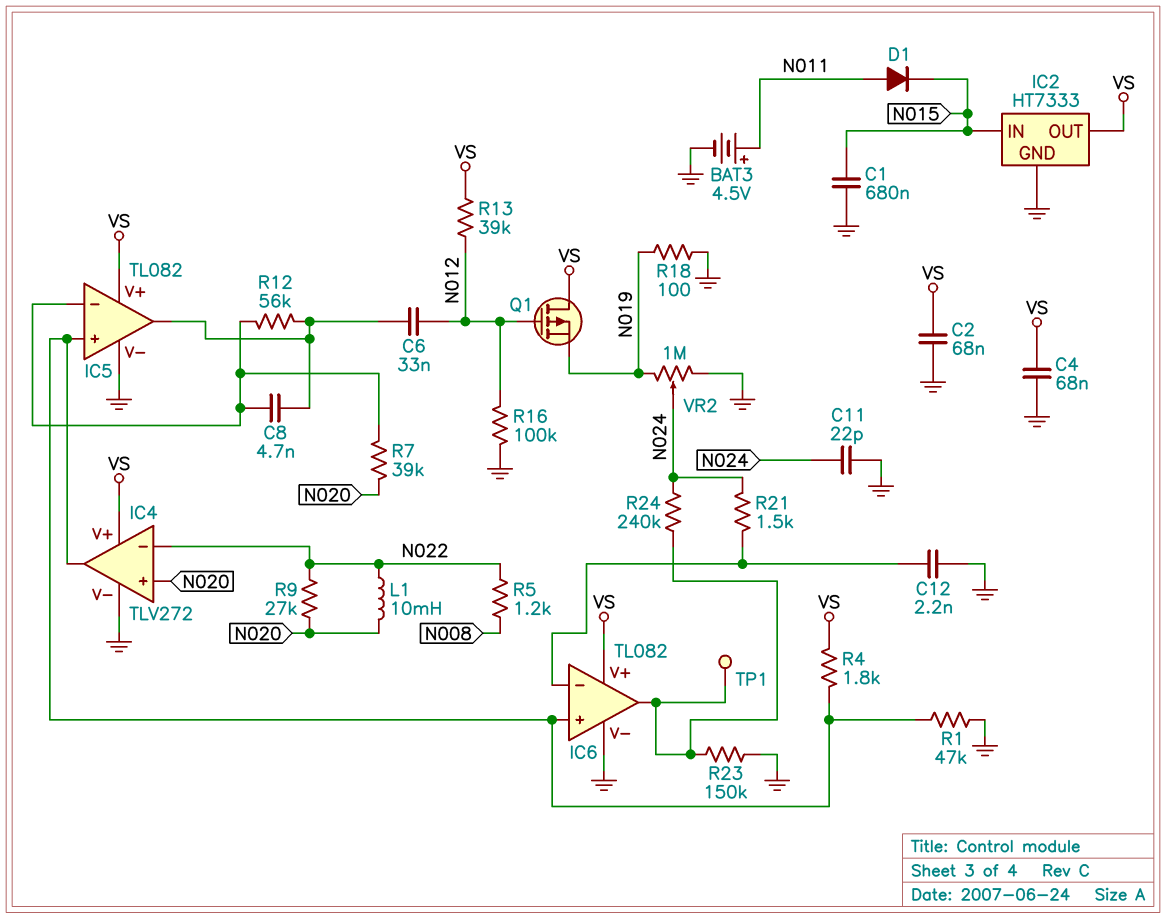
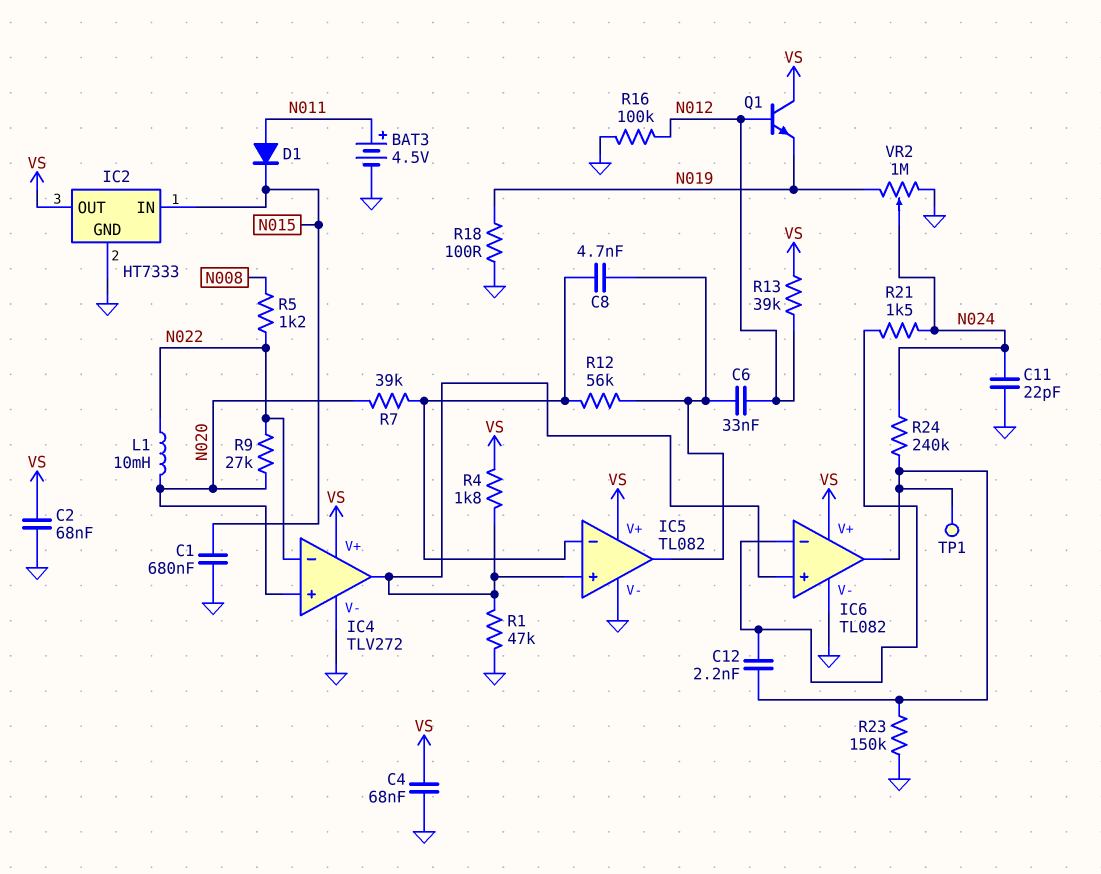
C12: 2.2nF (GND, IC6/in-) -> 2.2nF (IC6/in-, IC6/out)
Q1: PMOS (G N012, D VS, S N019) -> NPN (B N012, C VS, E N019)

